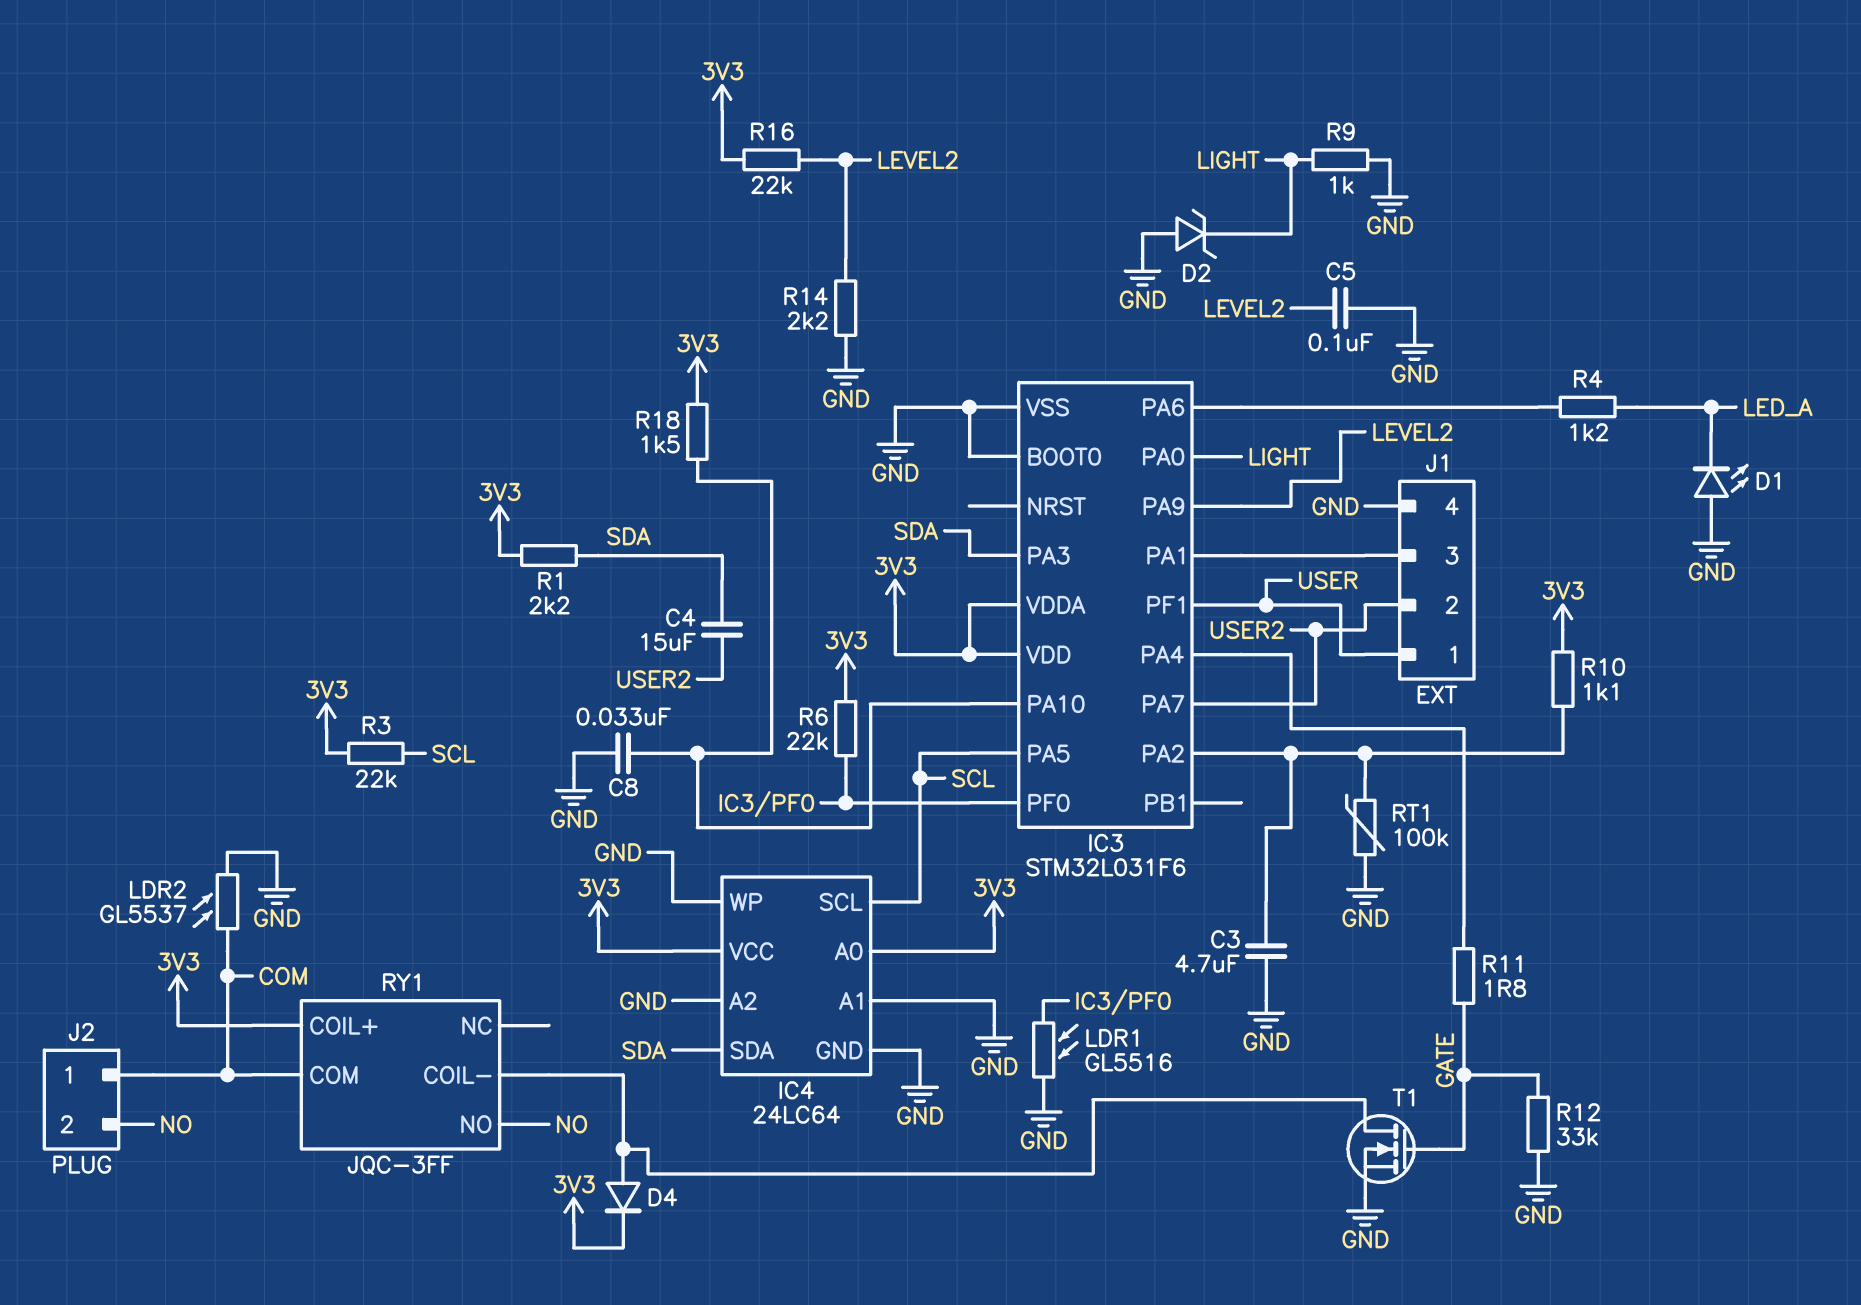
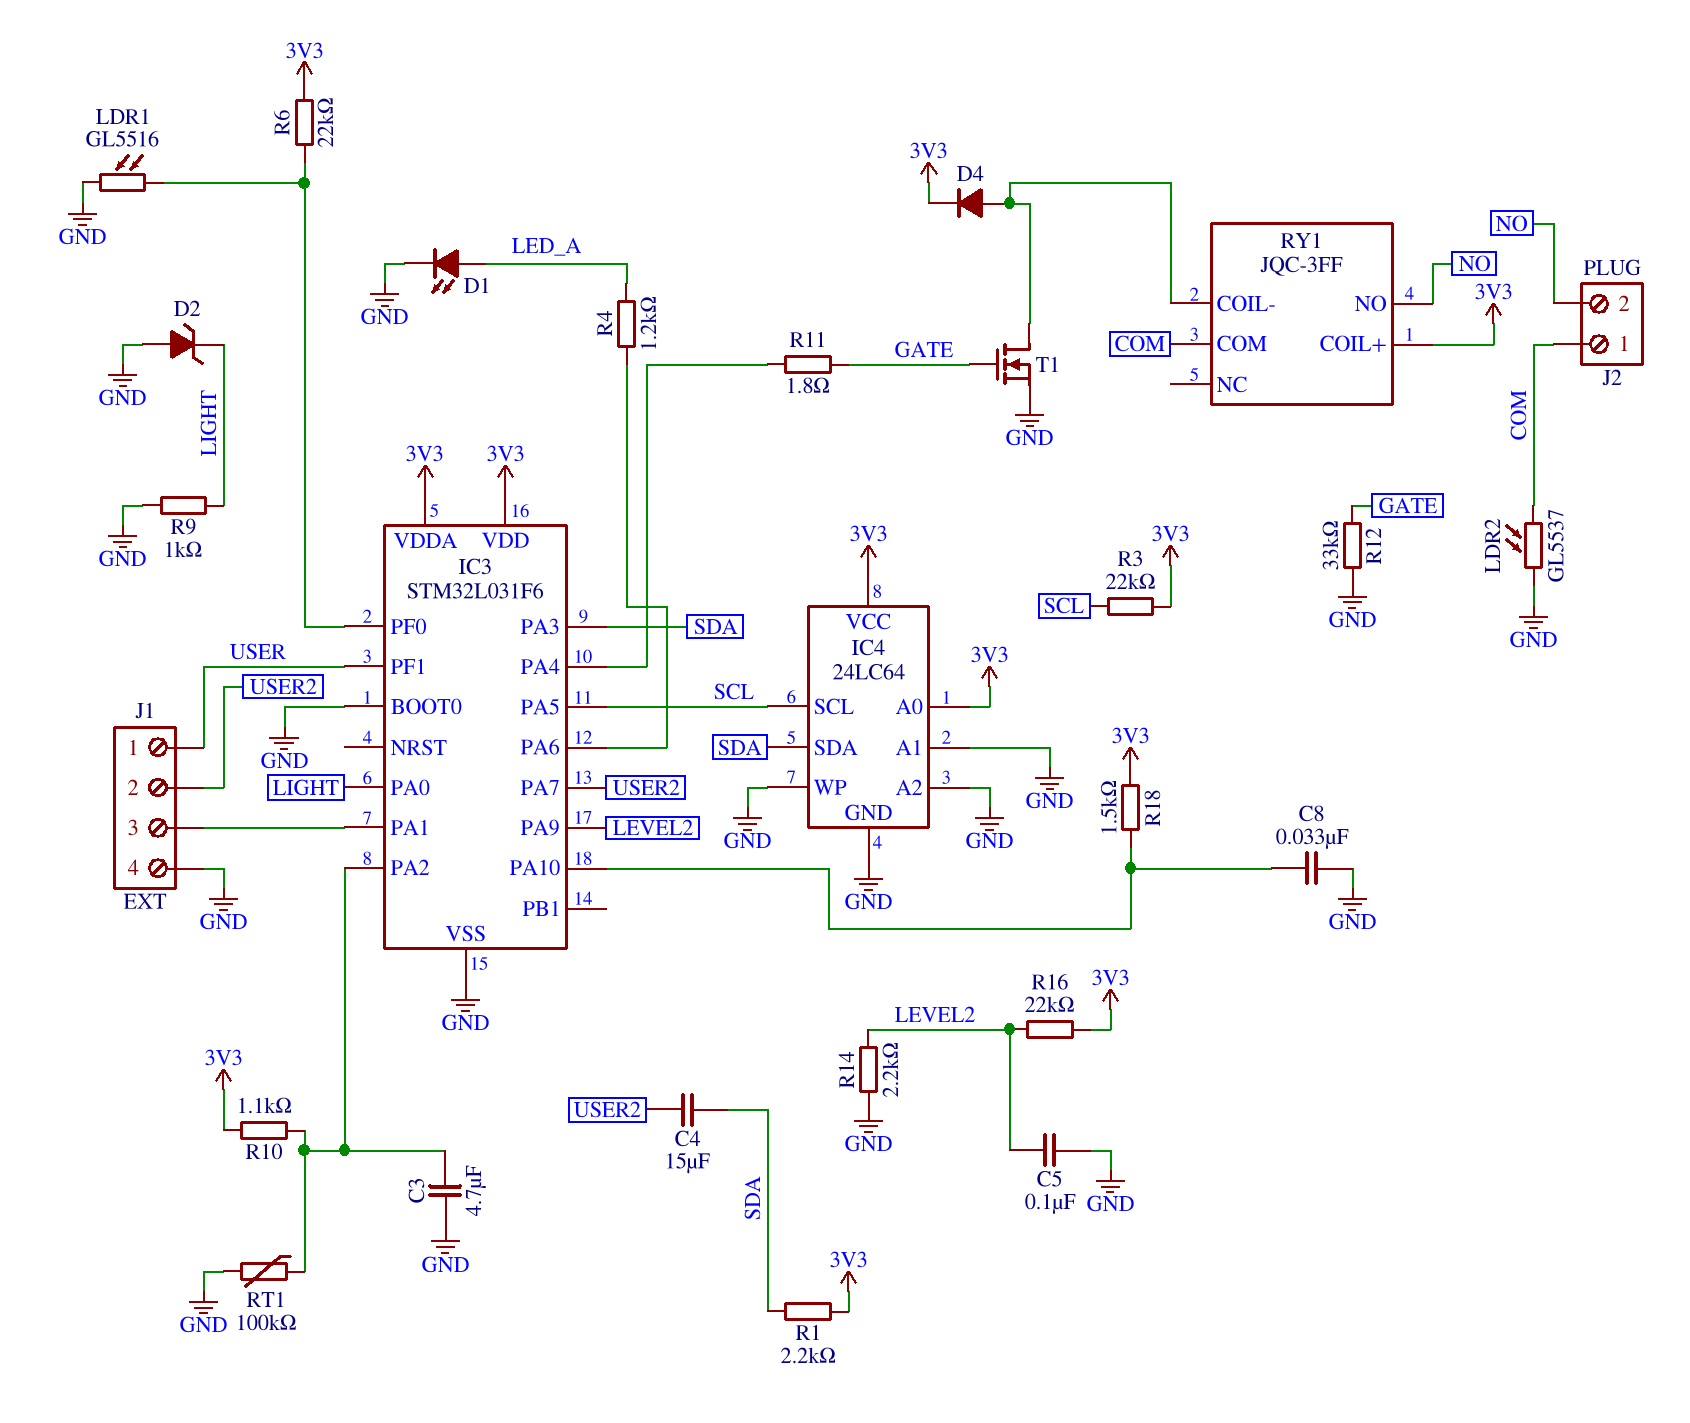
D1: LED (A GND, K LED_A) -> LED (A LED_A, K GND)

